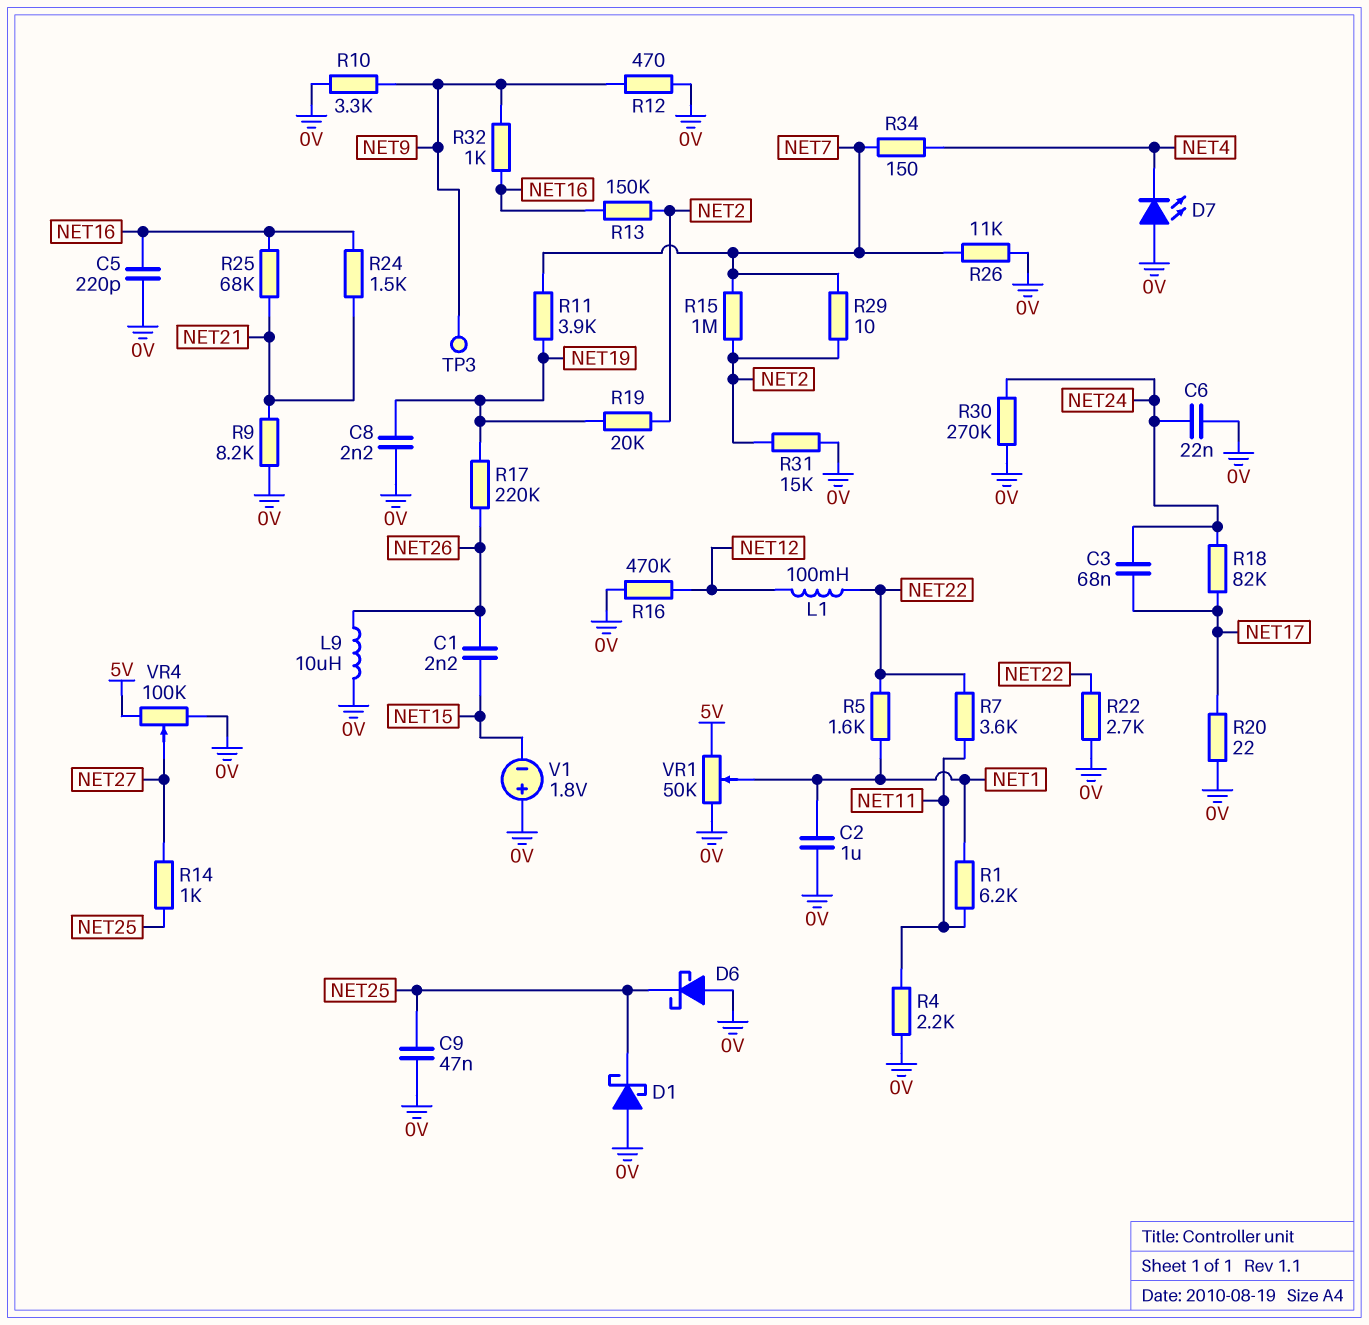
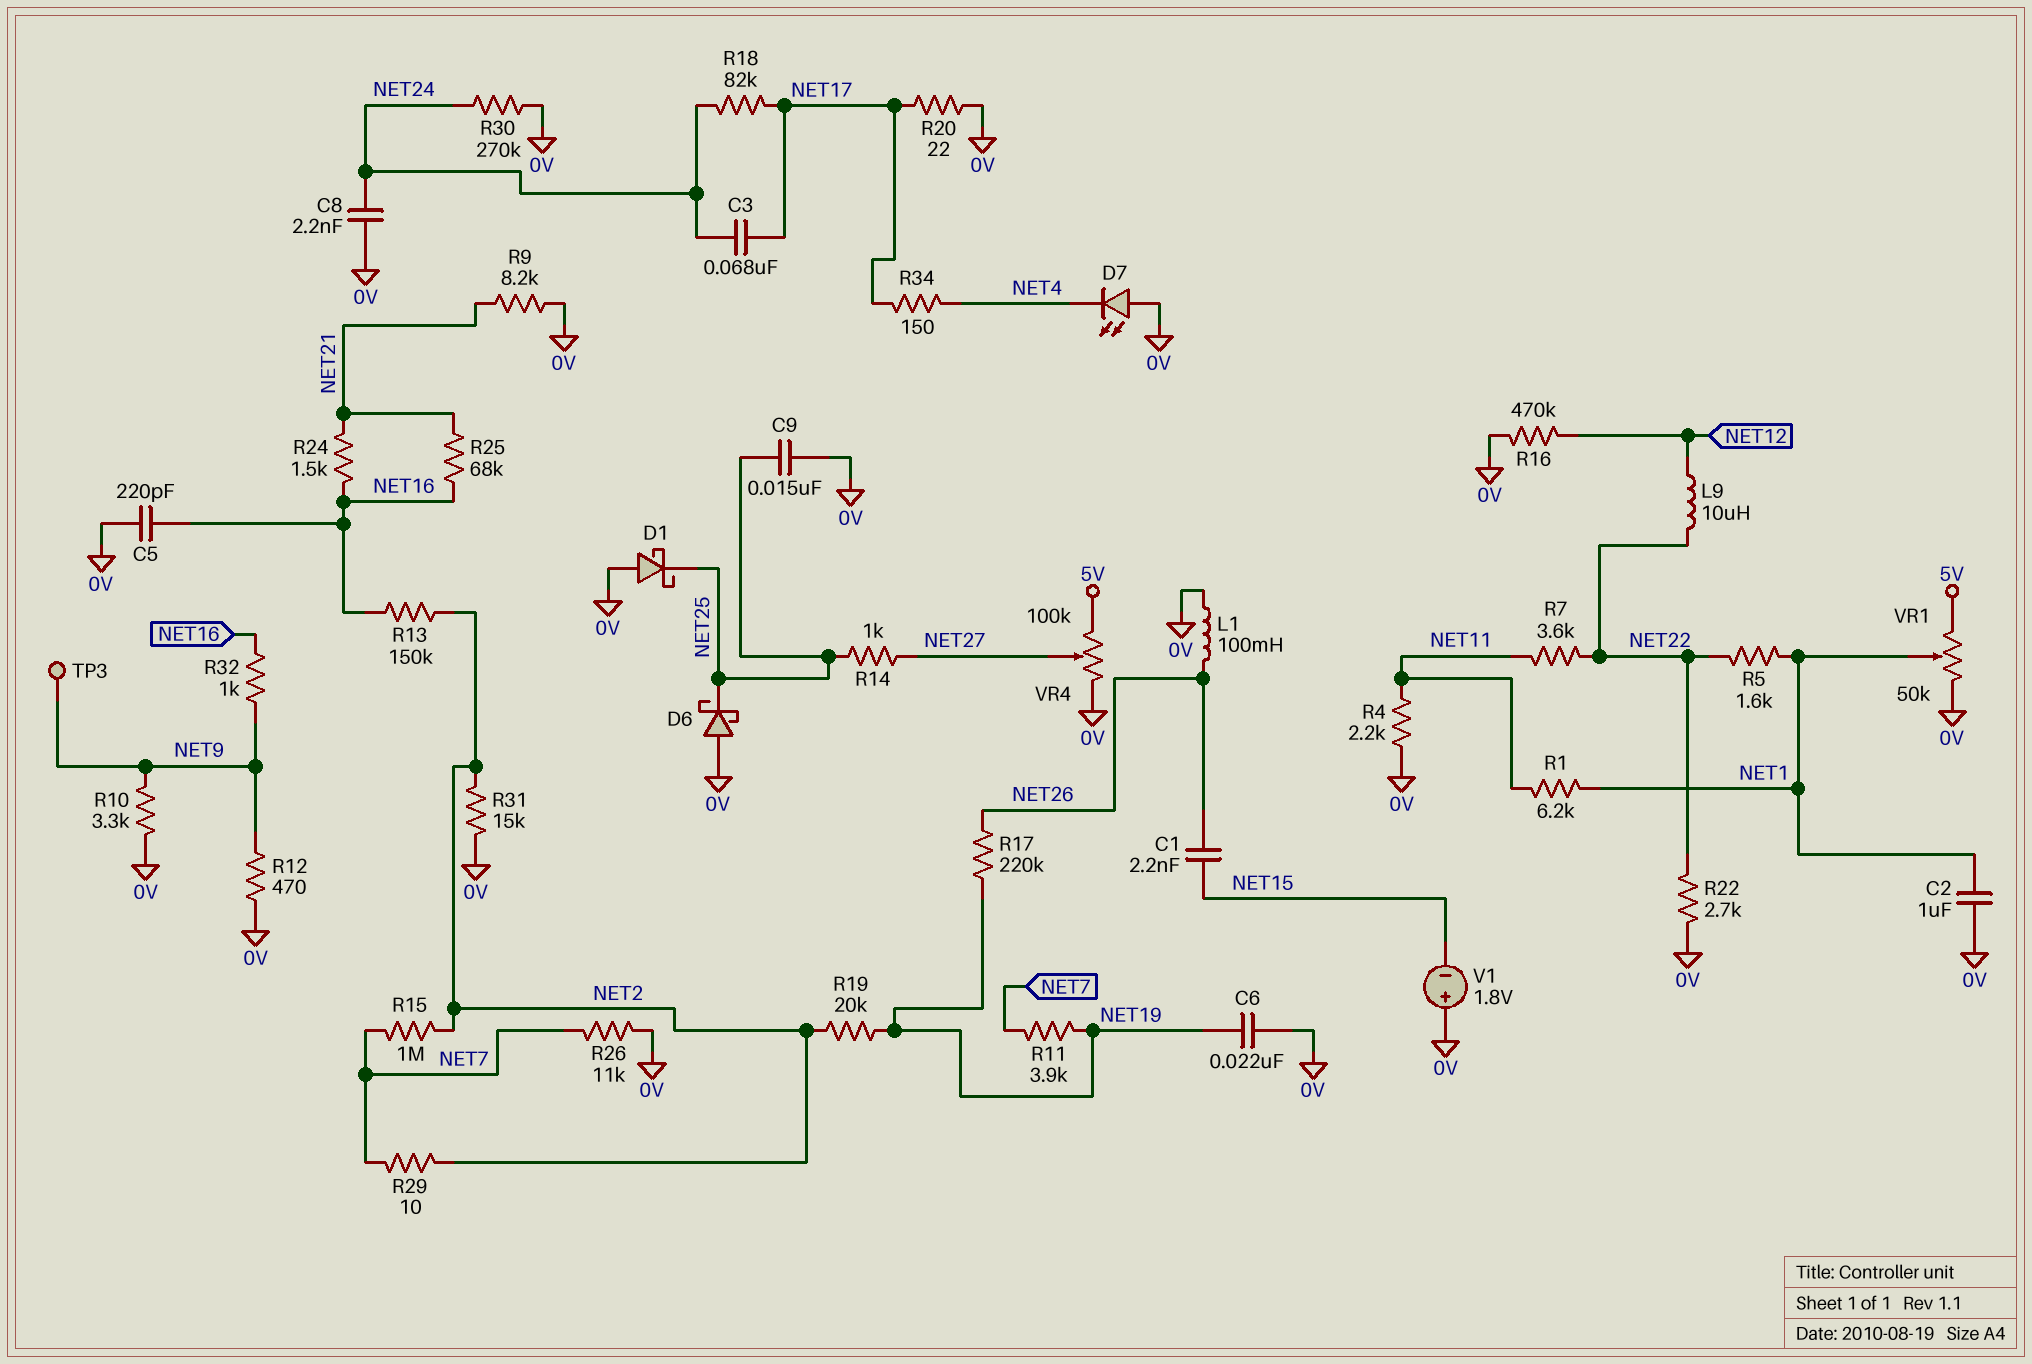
C6: 22nF (0V, NET24) -> 22nF (0V, NET19)
C8: 2.2nF (0V, NET19) -> 2.2nF (0V, NET24)
C9: 47nF (0V, NET25) -> 15nF (0V, NET25)
L1: 100mH (NET12, NET22) -> 100mH (0V, NET26)
L9: 10uH (0V, NET26) -> 10uH (NET12, NET22)
R34: 150 (NET4, NET7) -> 150 (NET4, NET17)

